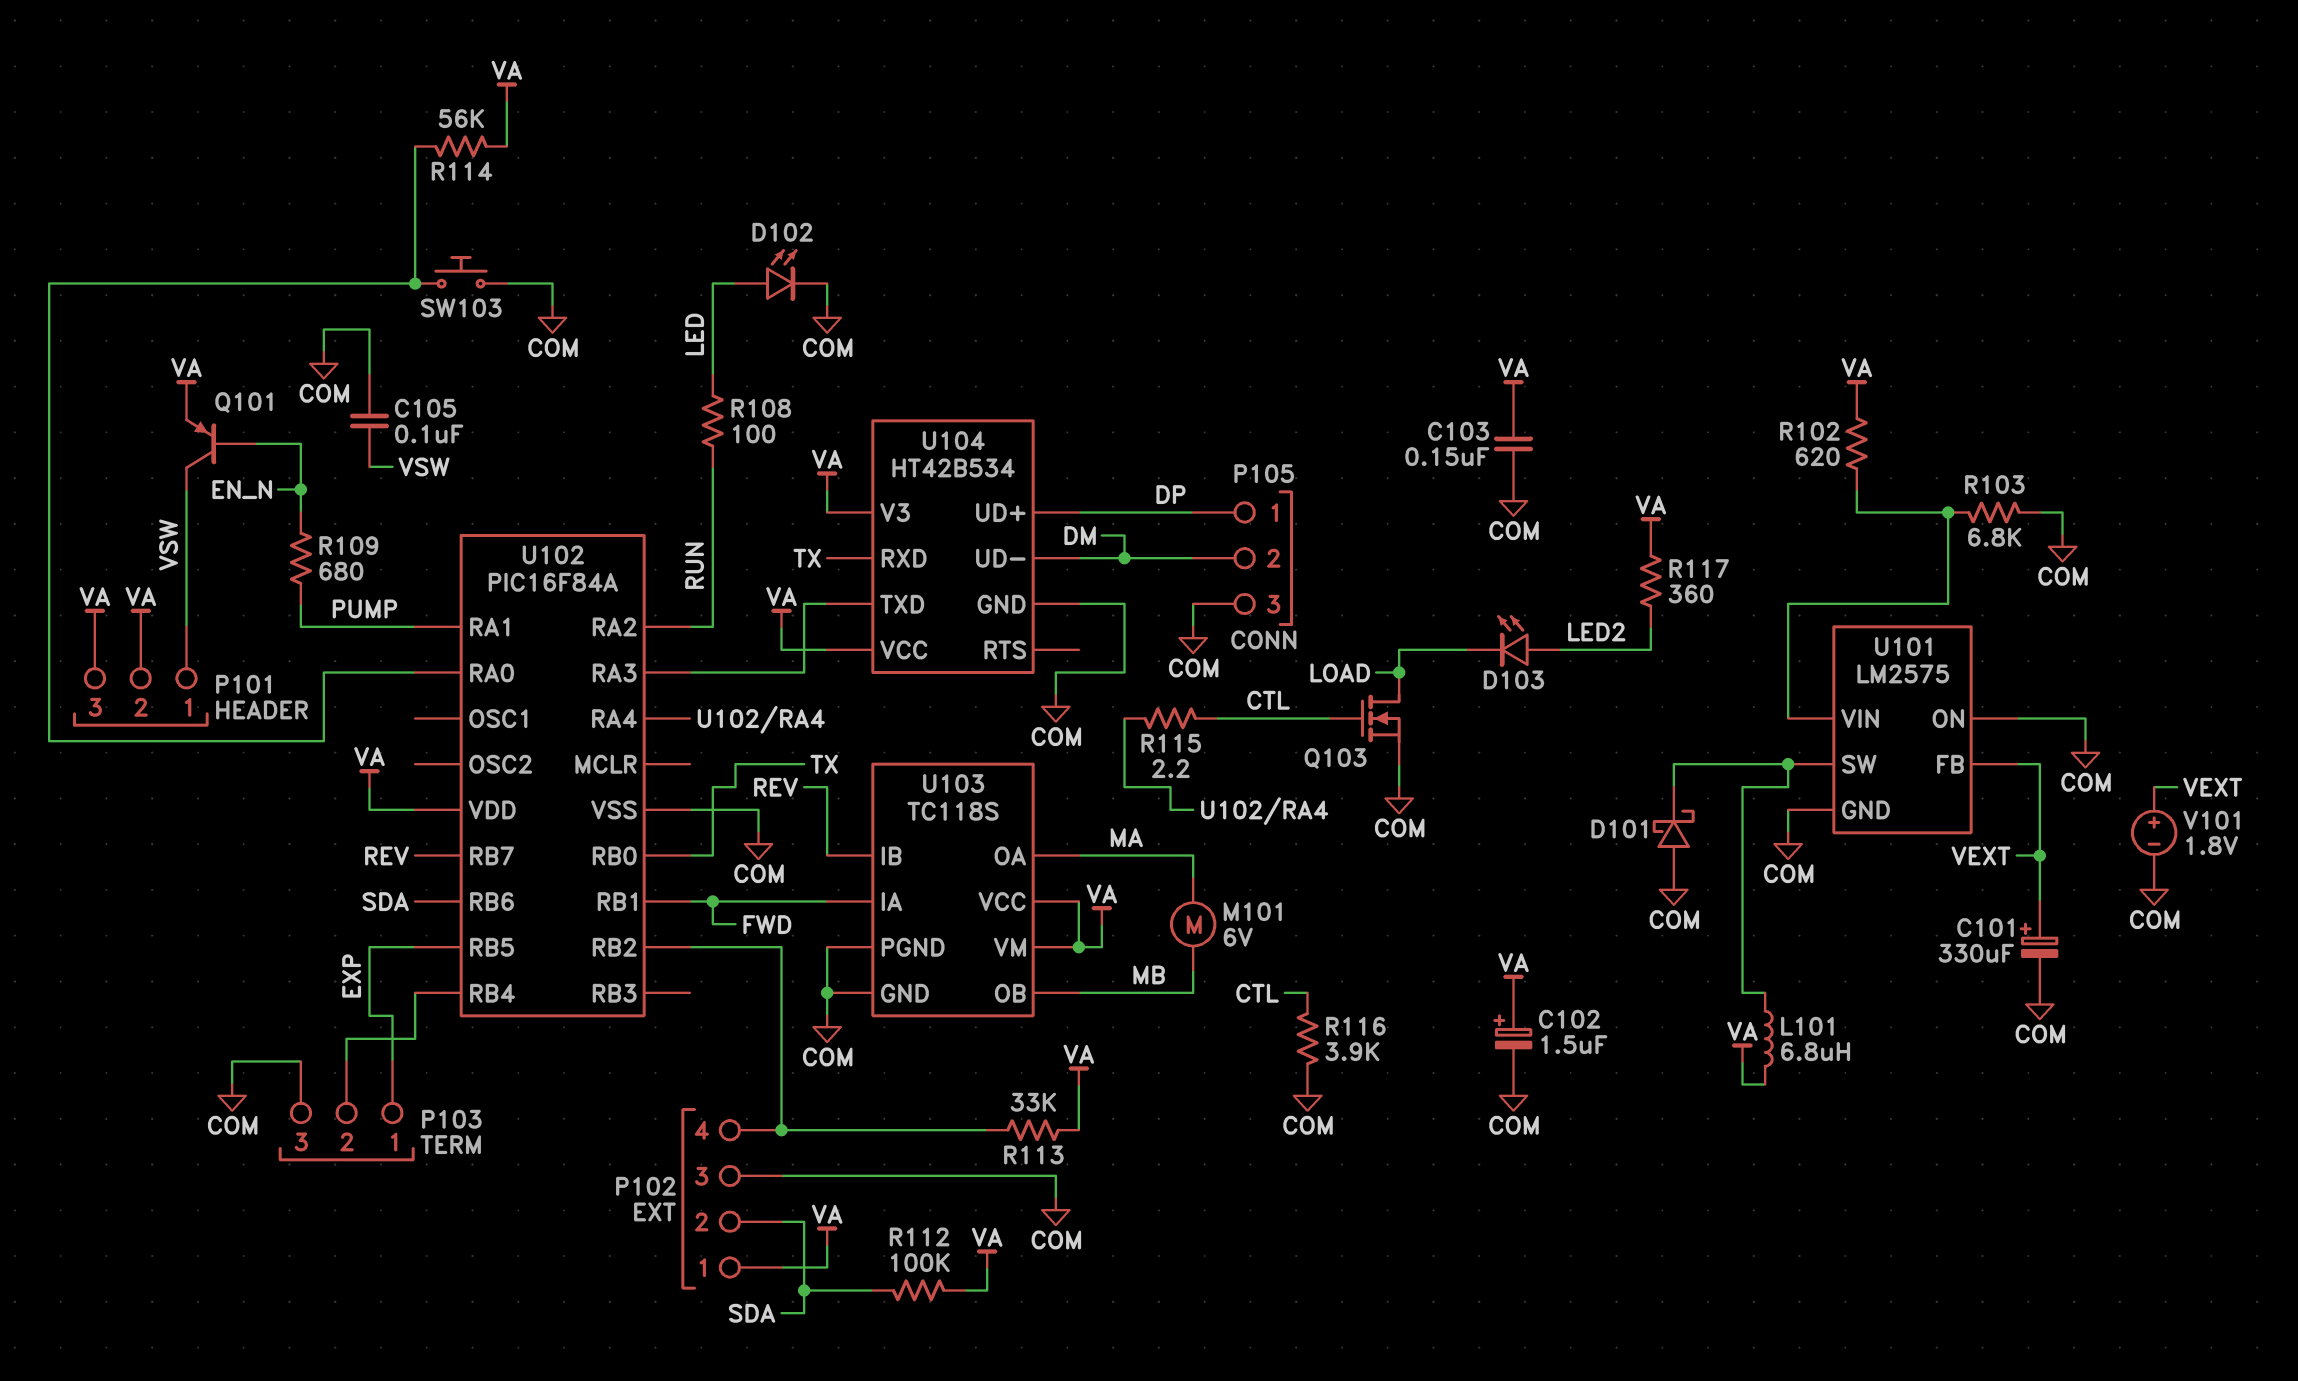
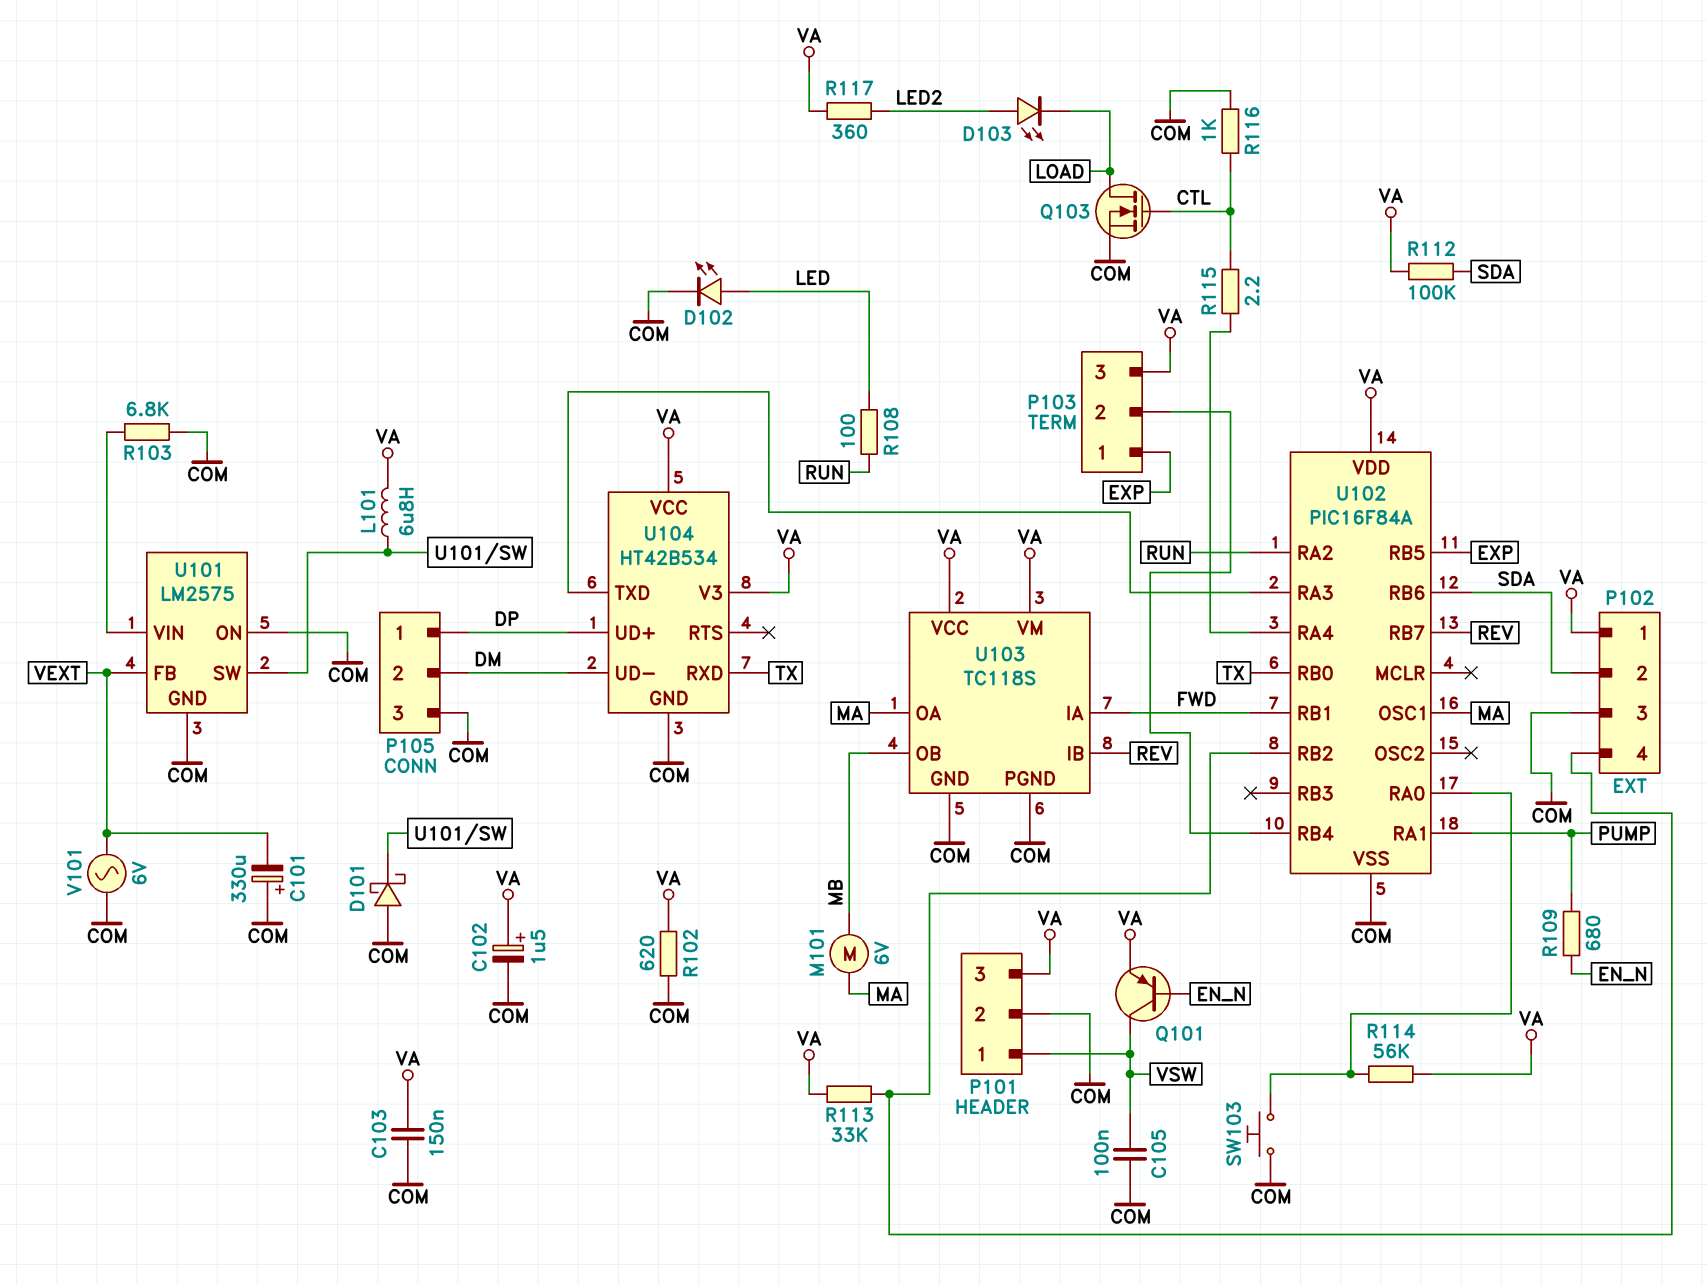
C101: 330uF (plus VEXT, minus COM) -> 330uF (plus COM, minus VEXT)
P101 pin 2: VA -> COM
P103 pin 3: COM -> VA
R102: 620 (U101/VIN, VA) -> 620 (COM, VA)
R116: 3.9k (COM, CTL) -> 1k (COM, CTL)
U102 pin OSC1: none -> MA
V101: 1.8V (plus VEXT, minus COM) -> AC 6V (COM, VEXT)

